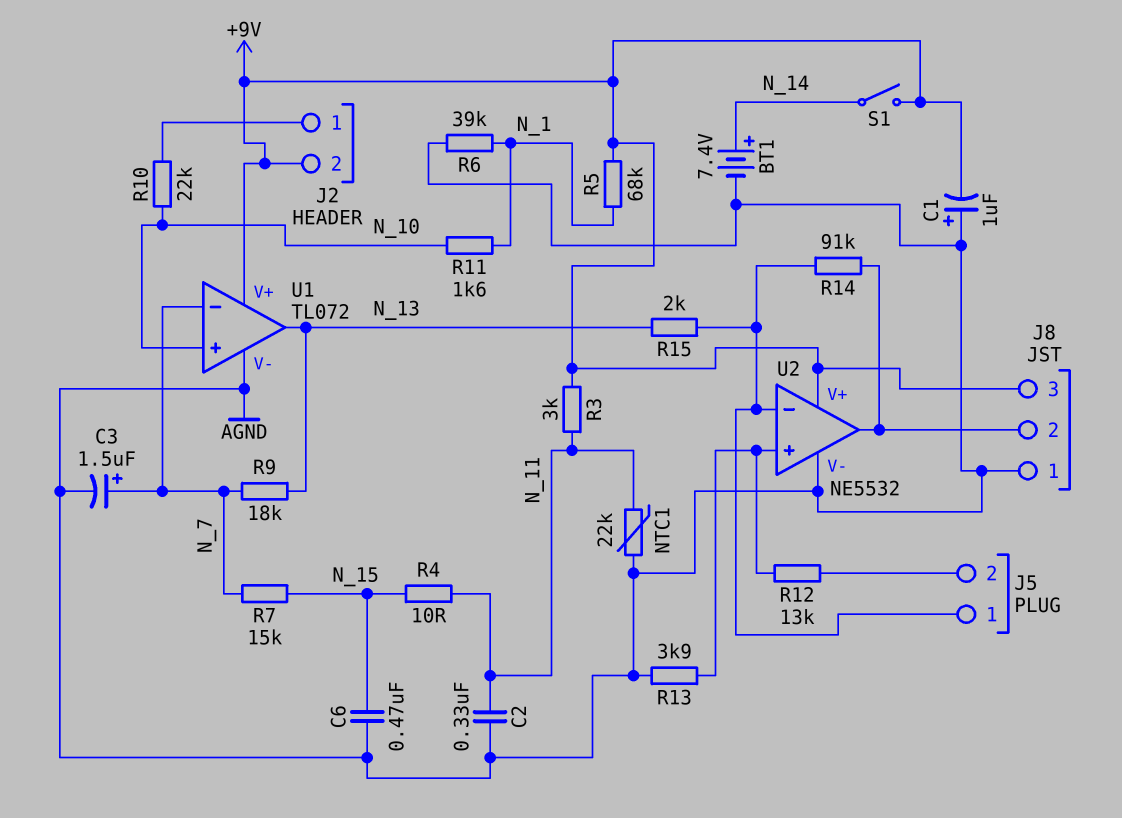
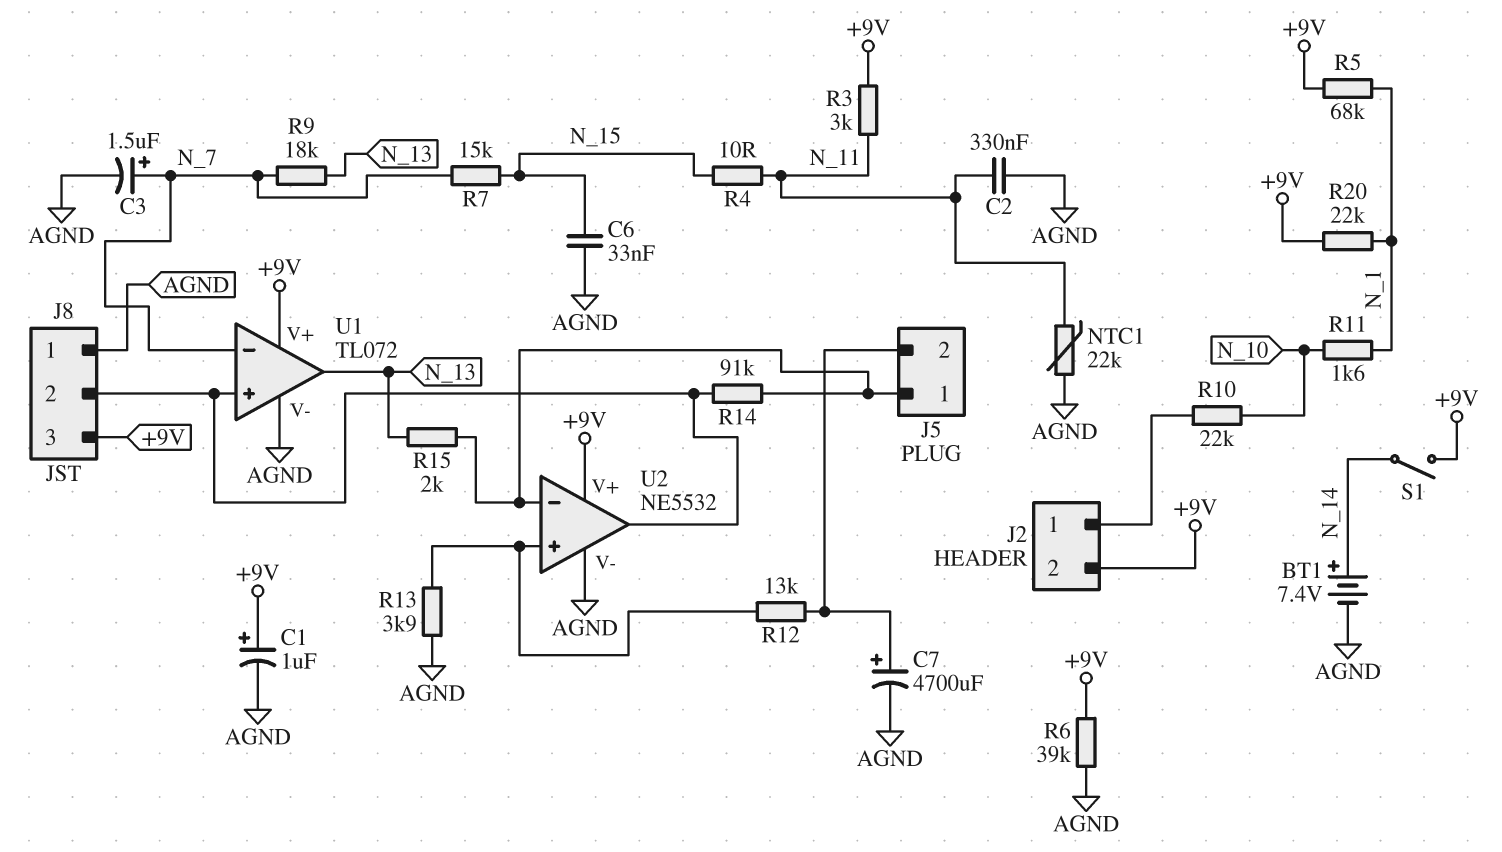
C1: 1uF (plus AGND, minus +9V) -> 1uF (plus +9V, minus AGND)
C6: 470nF (AGND, N_15) -> 33nF (AGND, N_15)
C7: none -> 4700uF (plus J5/2, minus AGND)
R6: 39k (AGND, N_1) -> 39k (+9V, AGND)
R20: none -> 22k (+9V, N_1)
U1 pin in+: N_10 -> J8/2

